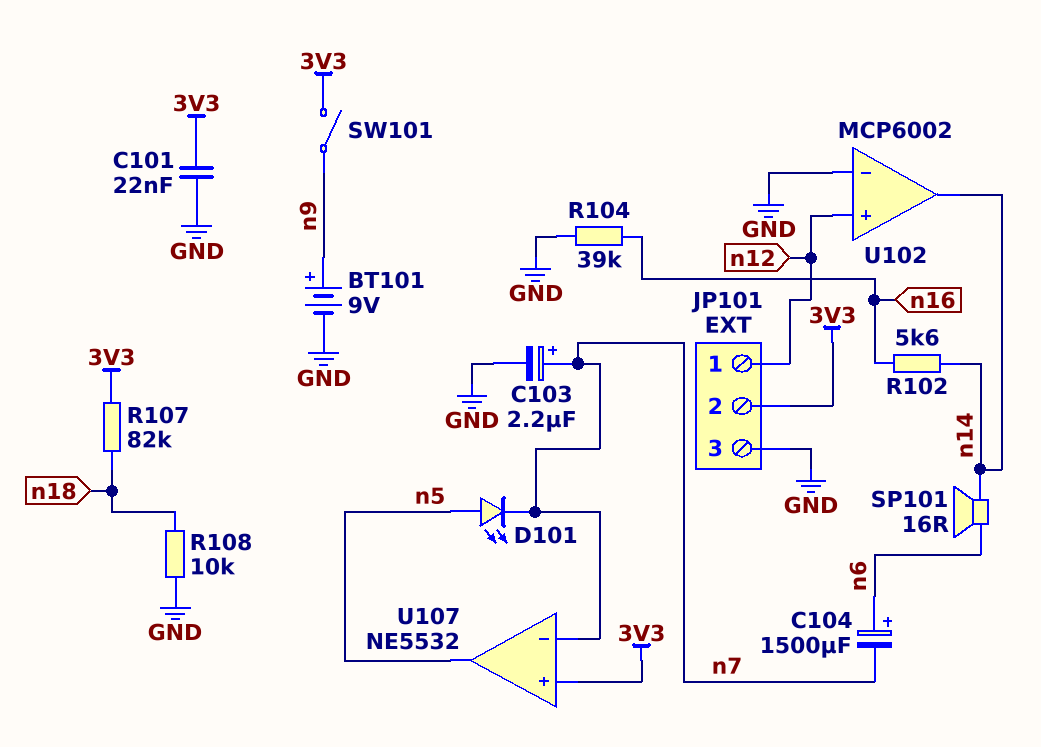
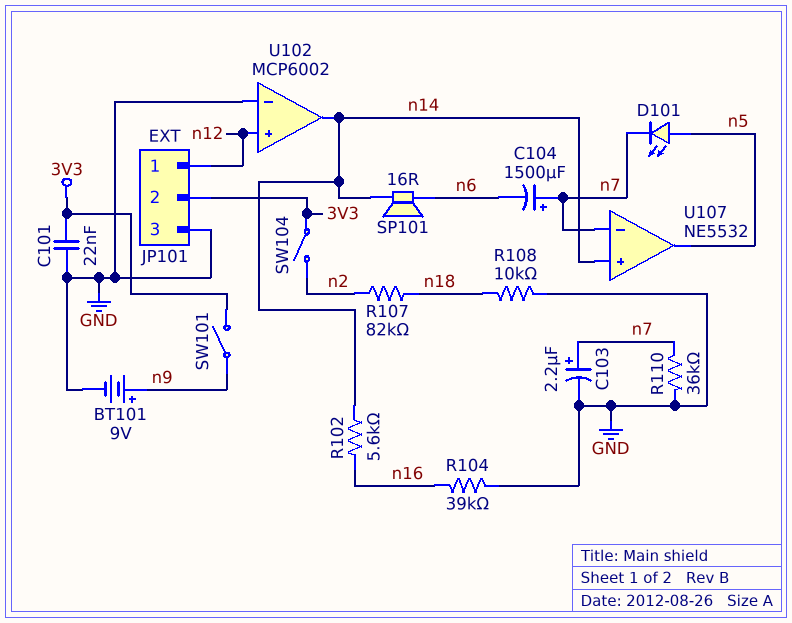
C104: 1500uF (plus n6, minus n7) -> 1500uF (plus n7, minus n6)
R107: 82k (3V3, n18) -> 82k (n2, n18)
R110: none -> 36k (GND, n7)
SW104: none -> switch (3V3, n2)
U107 pin in+: 3V3 -> n14

